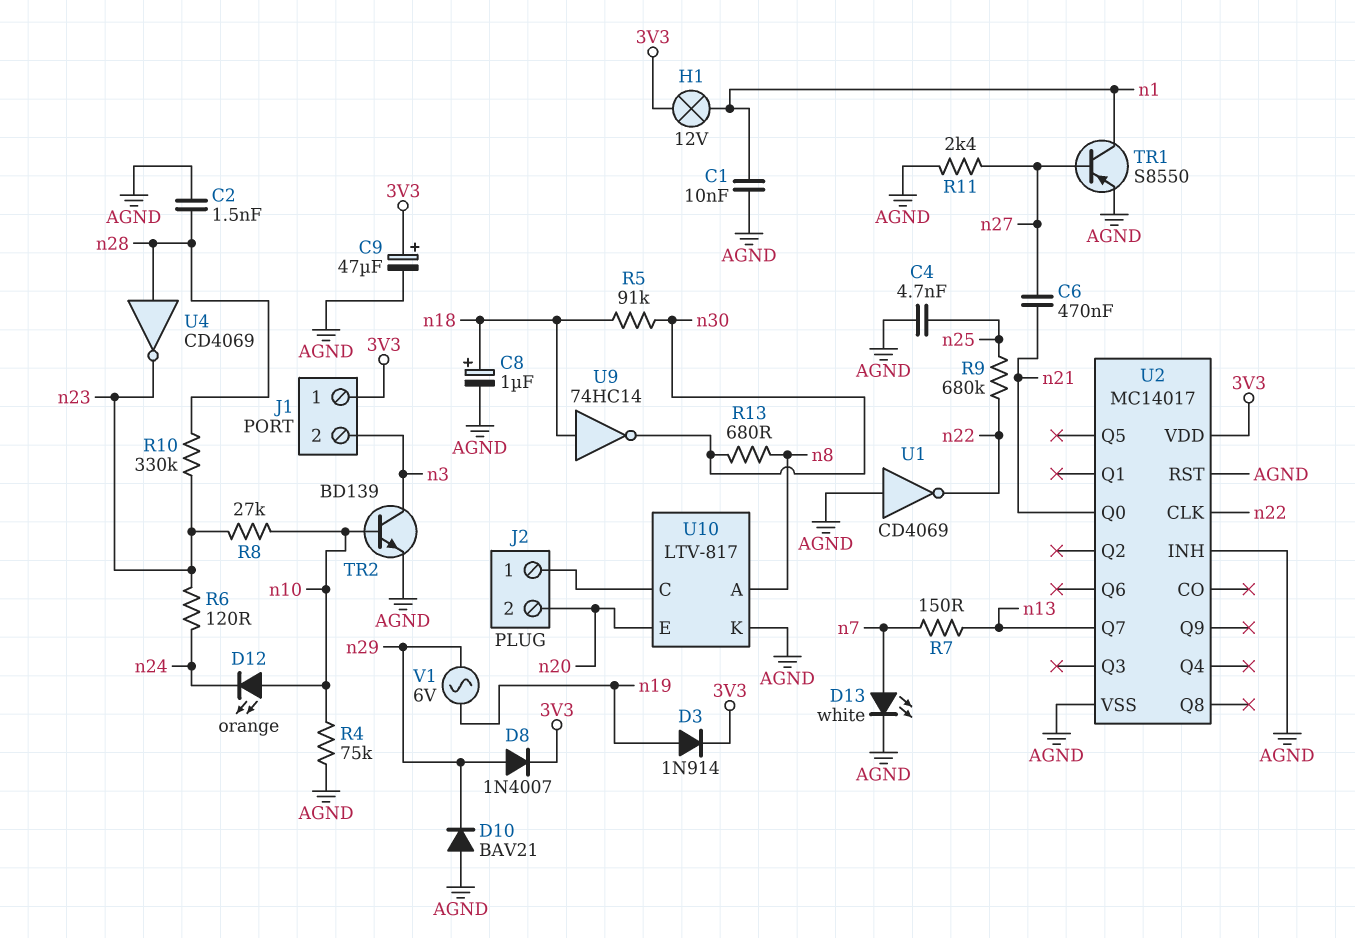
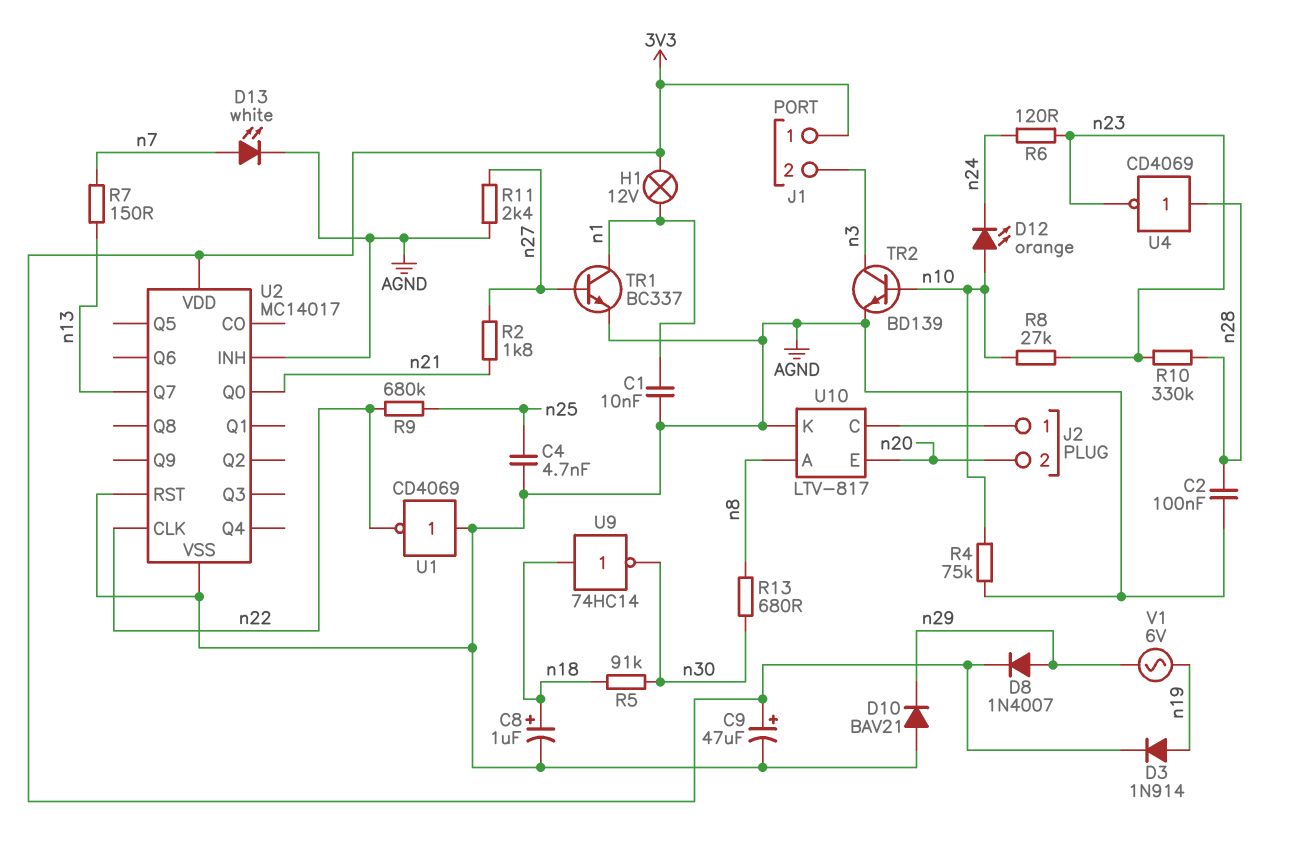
C2: 1.5nF (AGND, n28) -> 100nF (AGND, n28)
C6: 470nF (n21, n27) -> none
R2: none -> 1.8k (n21, n27)
TR1: PNP S8550 (B n27, C n1, E AGND) -> NPN BC337 (B n27, C n1, E AGND)

